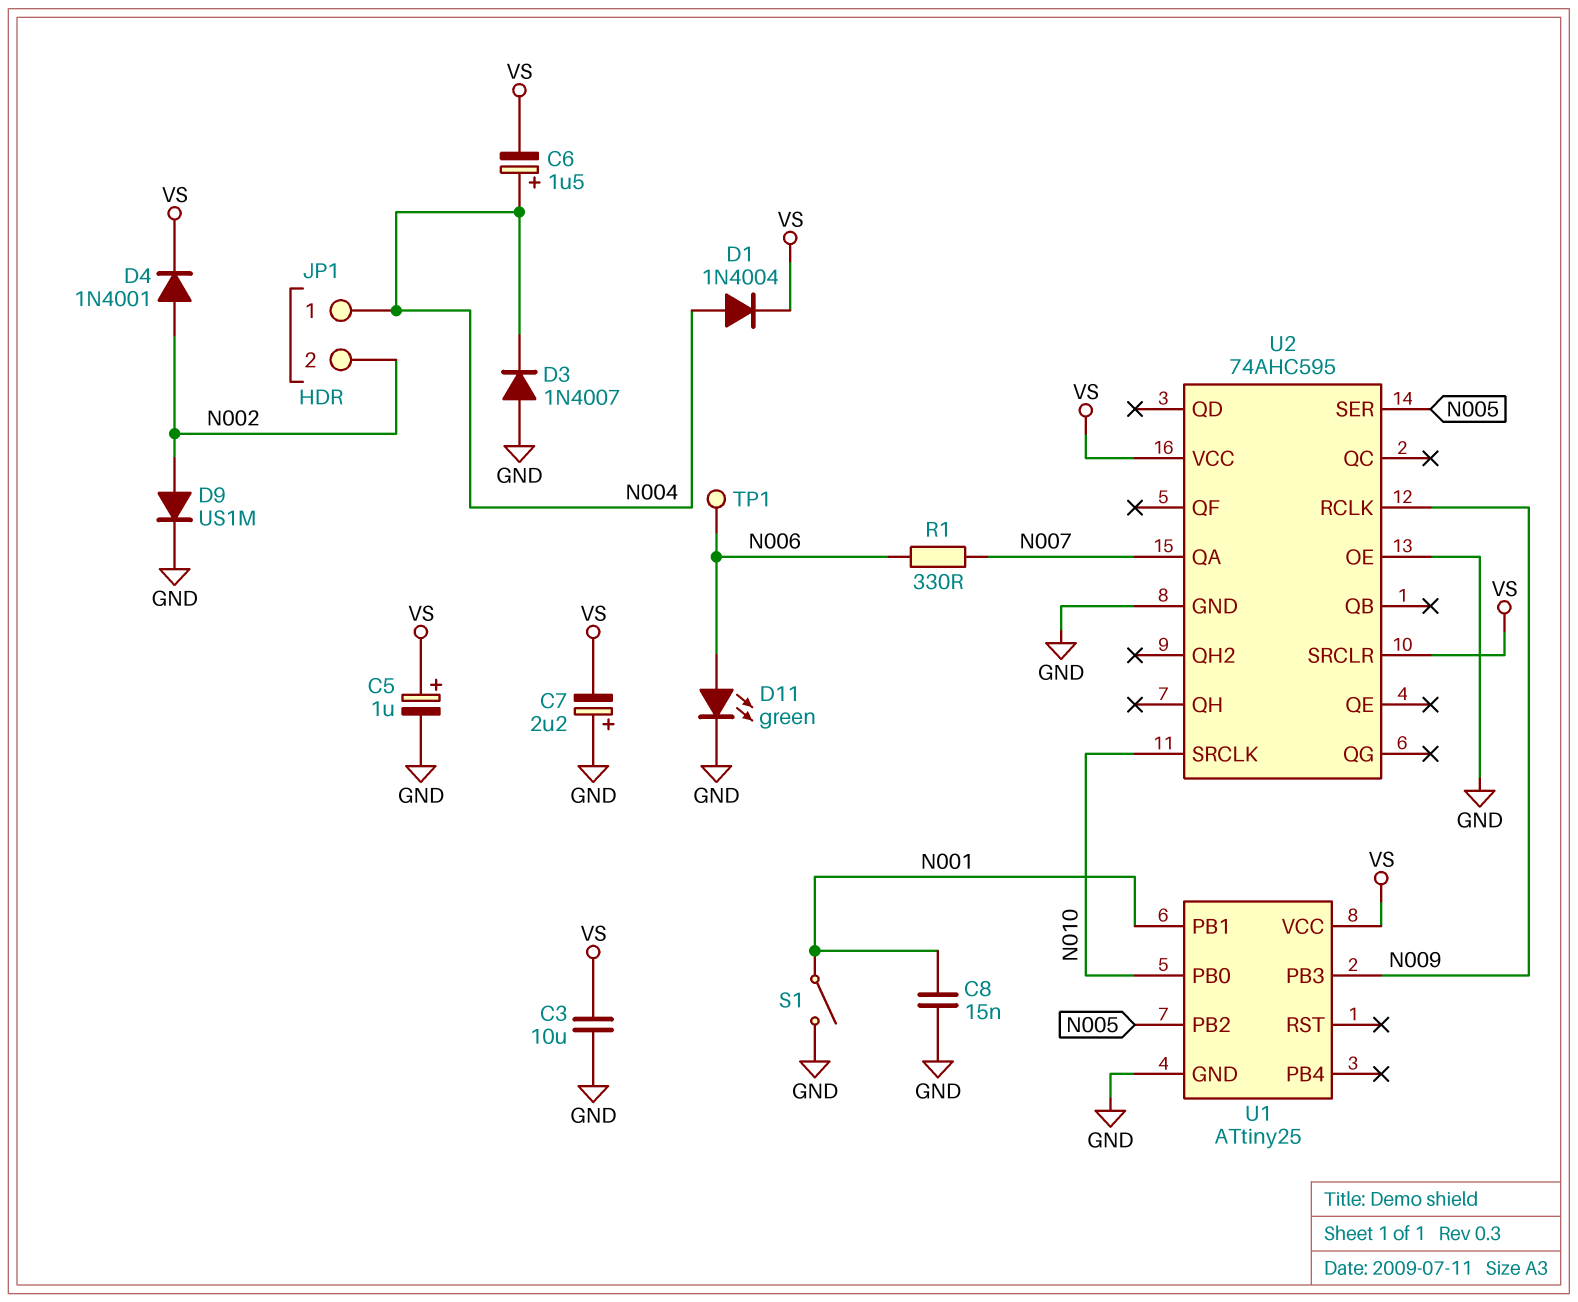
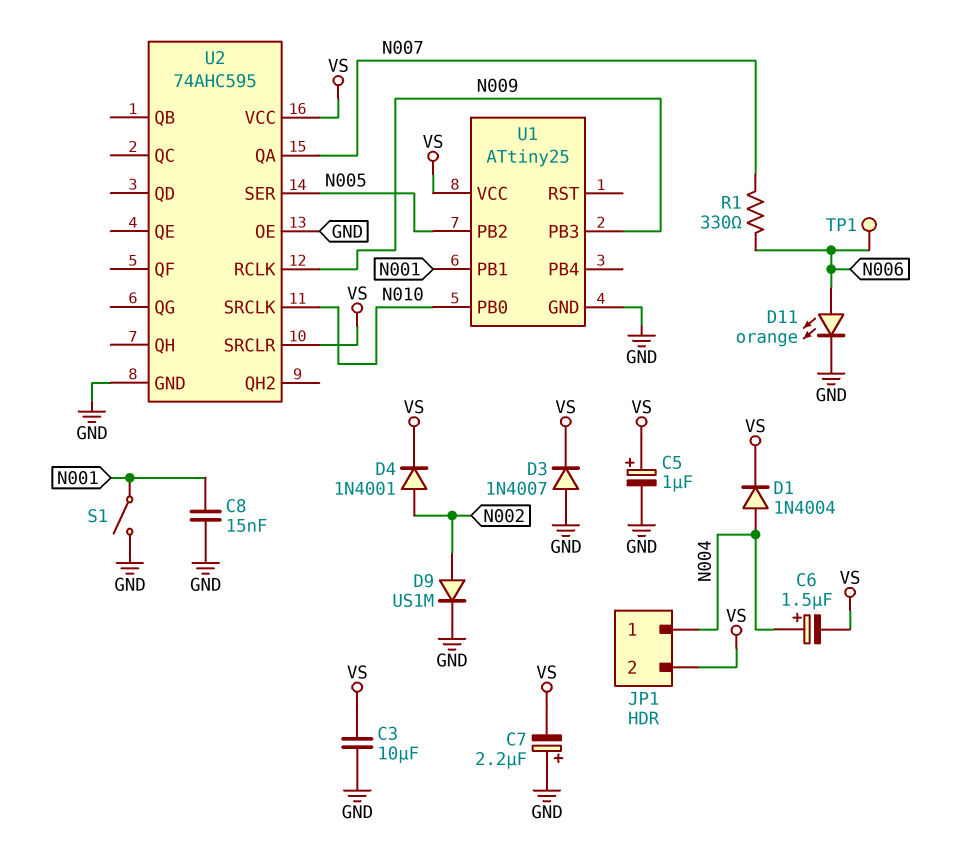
D3: diode 1N4007 (A GND, K N004) -> diode 1N4007 (A GND, K VS)
D11: LED green (A N006, K GND) -> LED orange (A N006, K GND)
JP1 pin 2: N002 -> VS

